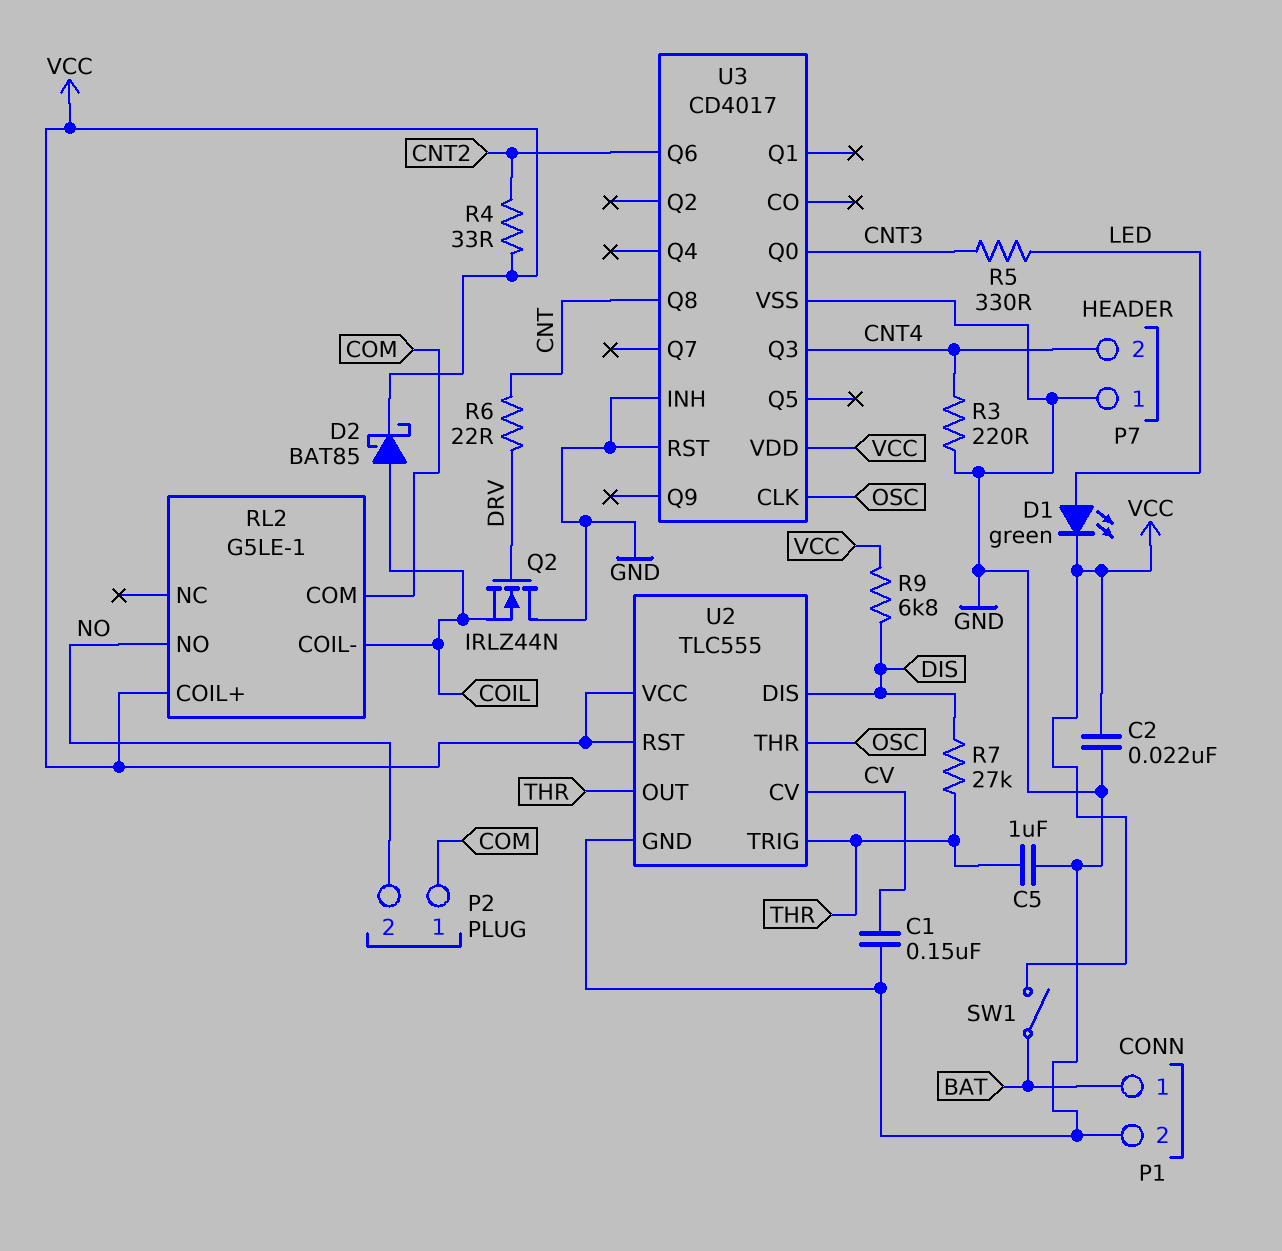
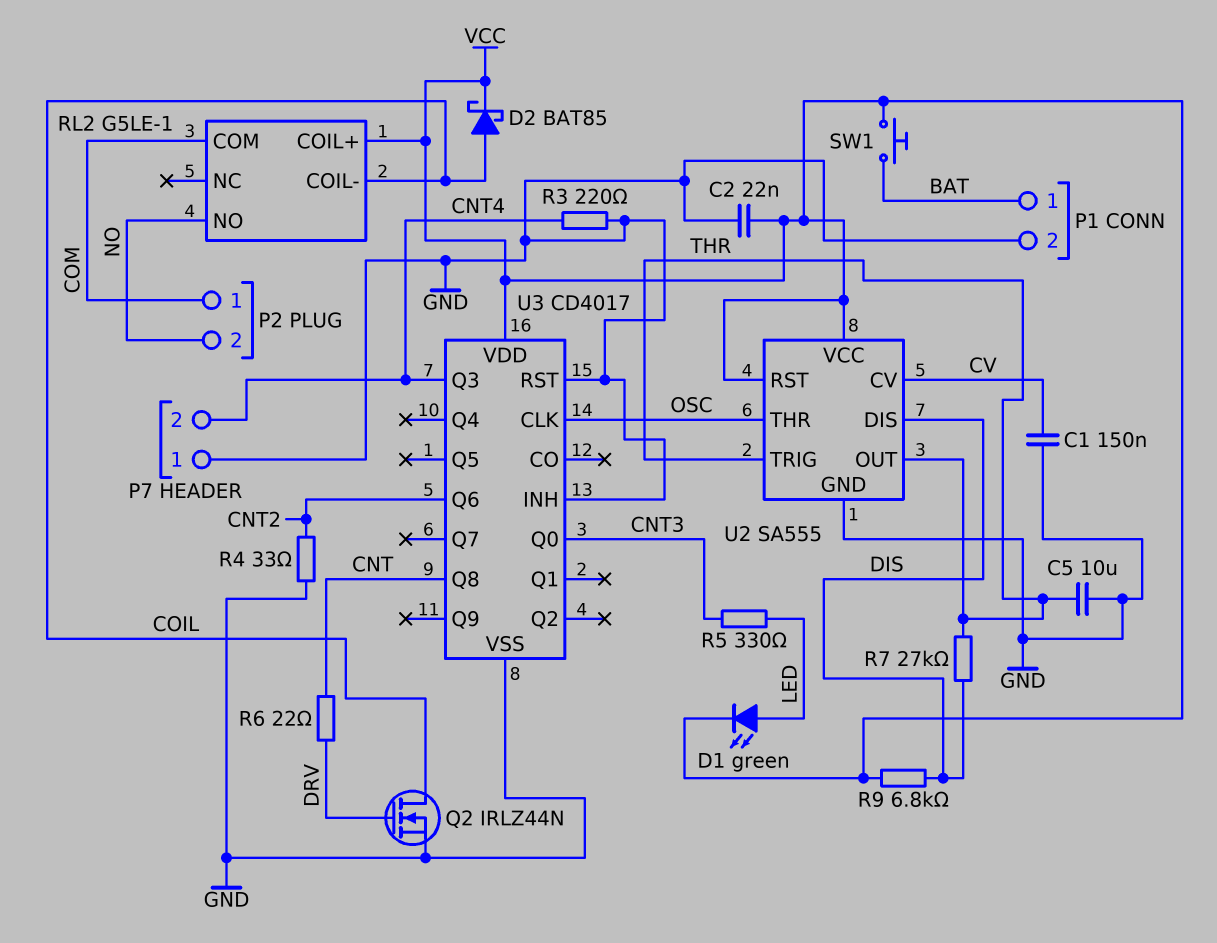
C5: 1uF (GND, THR) -> 10uF (GND, THR)
Q2: NMOS IRLZ44N (G DRV, D GND, S COIL) -> NMOS IRLZ44N (G DRV, D COIL, S GND)
R4: 33 (CNT2, VCC) -> 33 (CNT2, GND)
SW1: switch (BAT, VCC) -> button (BAT, VCC)
U2: TLC555 -> SA555

